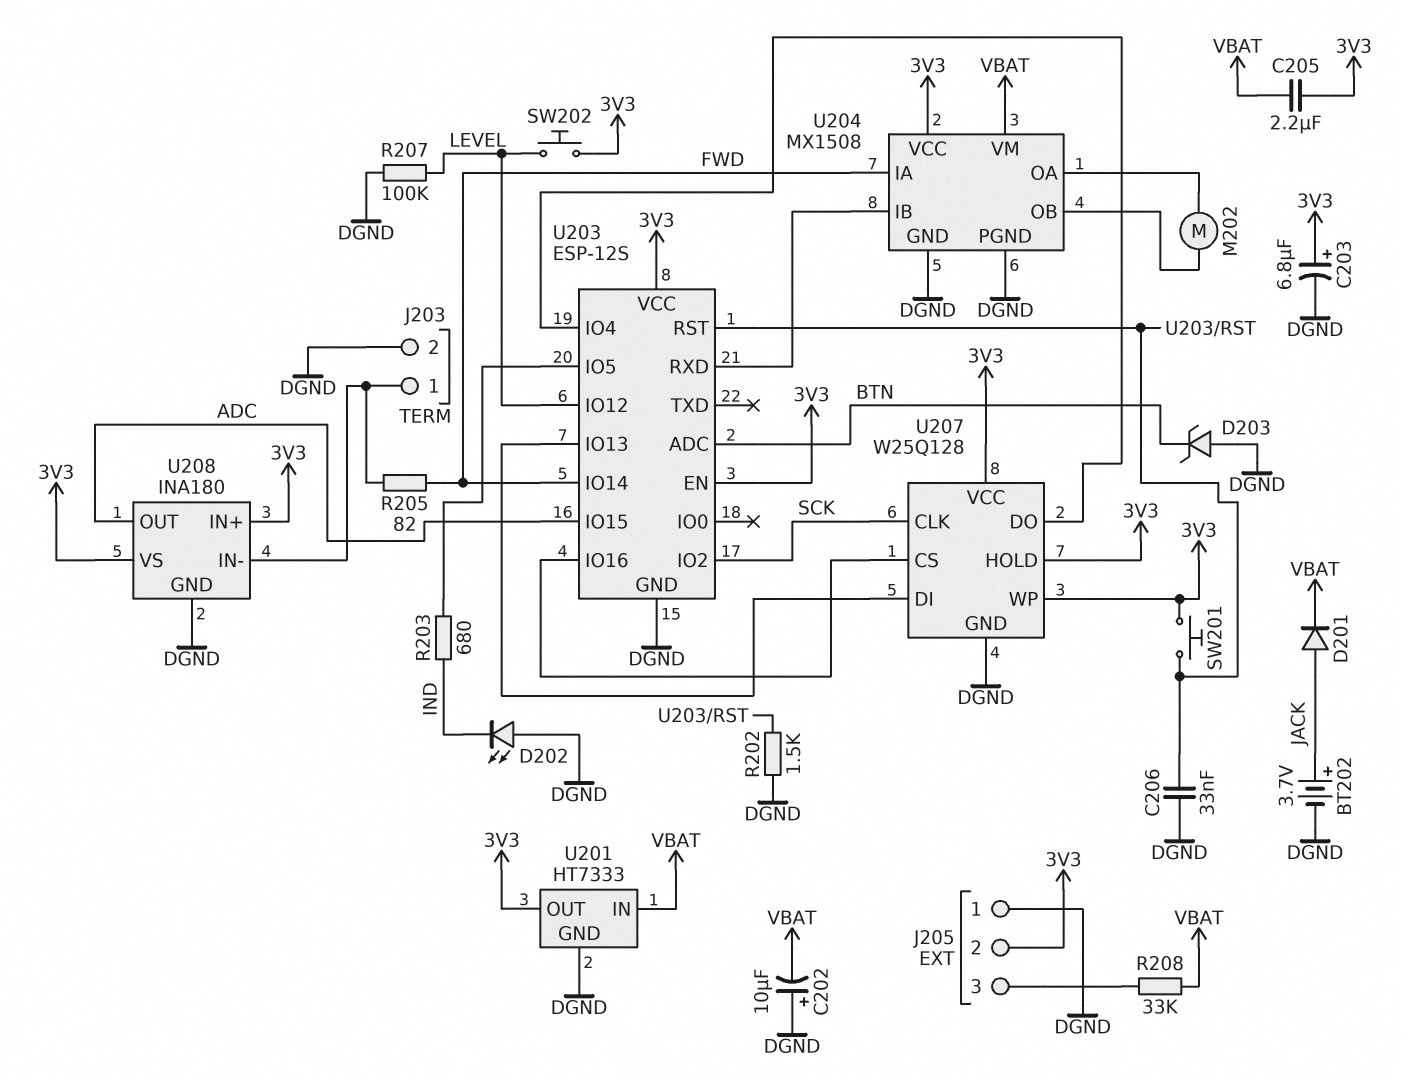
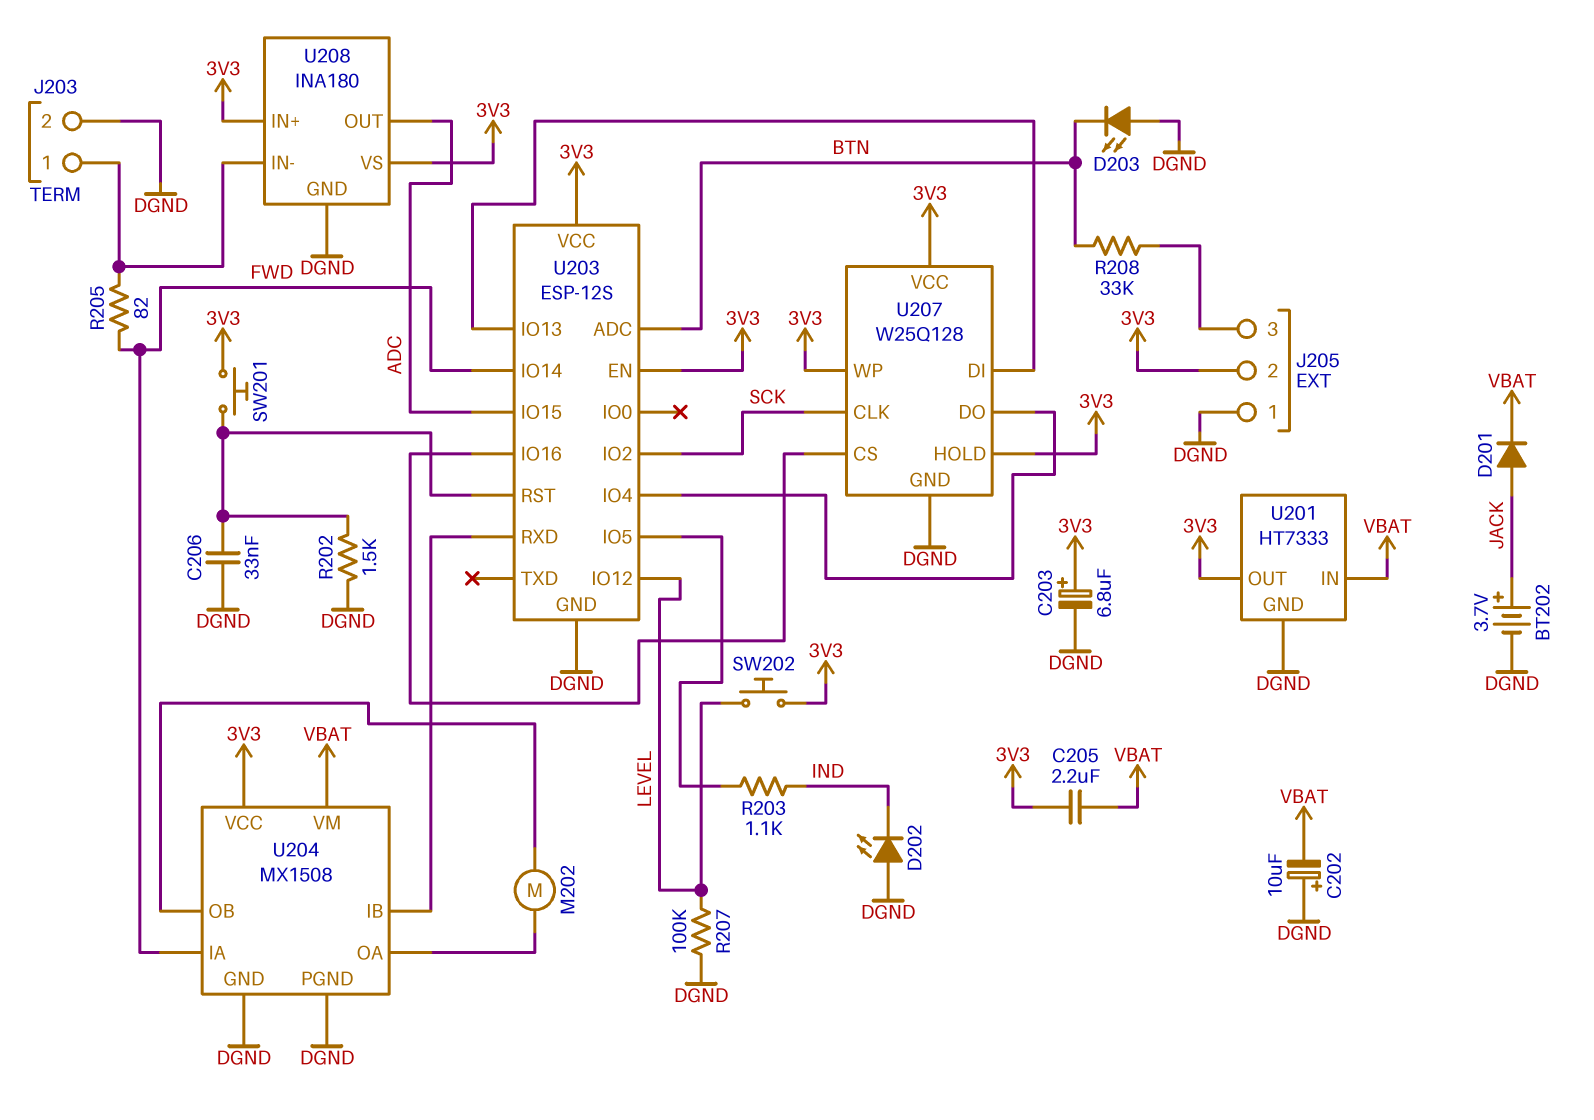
D203: zener (A DGND, K BTN) -> LED (A DGND, K BTN)
R203: 680 (IND, U203/IO5) -> 1.1k (IND, U203/IO5)
R208: 33k (J205/3, VBAT) -> 33k (BTN, J205/3)

